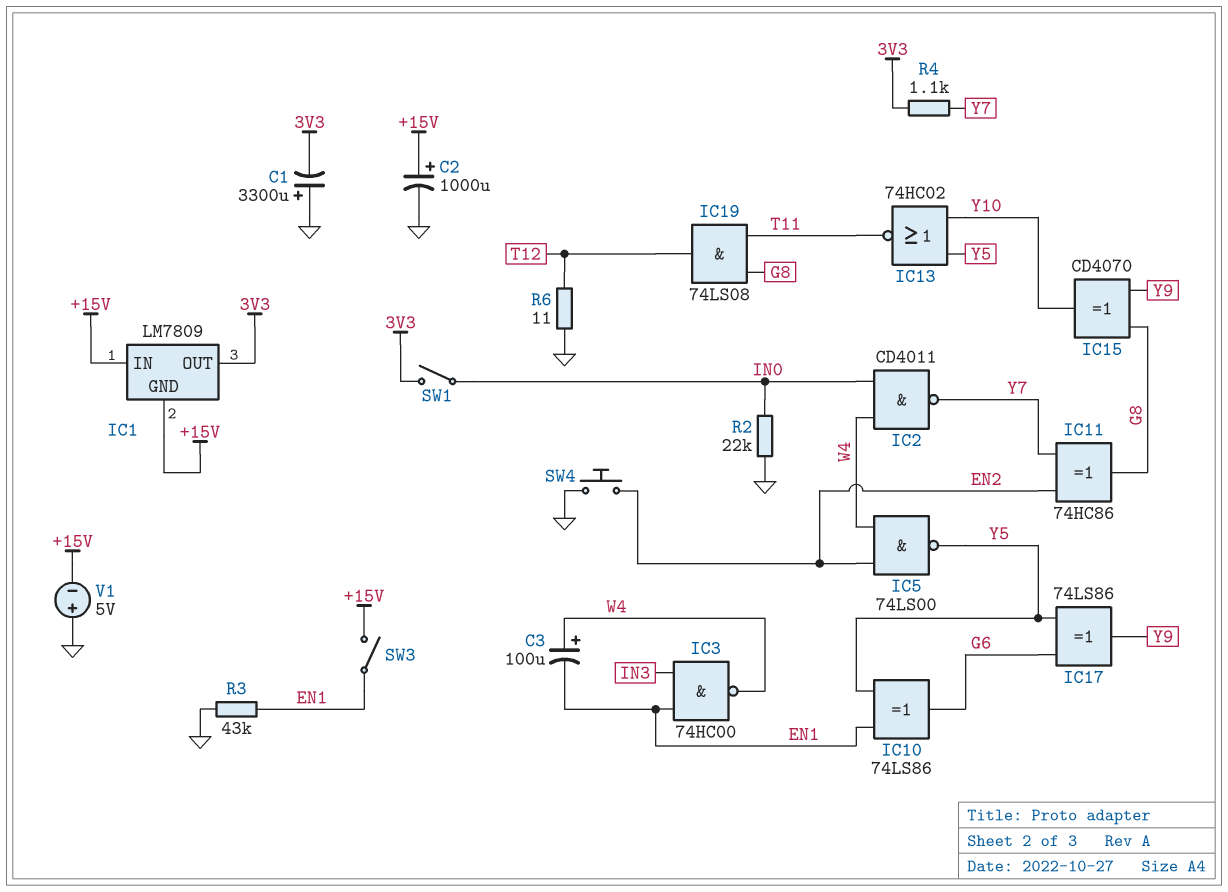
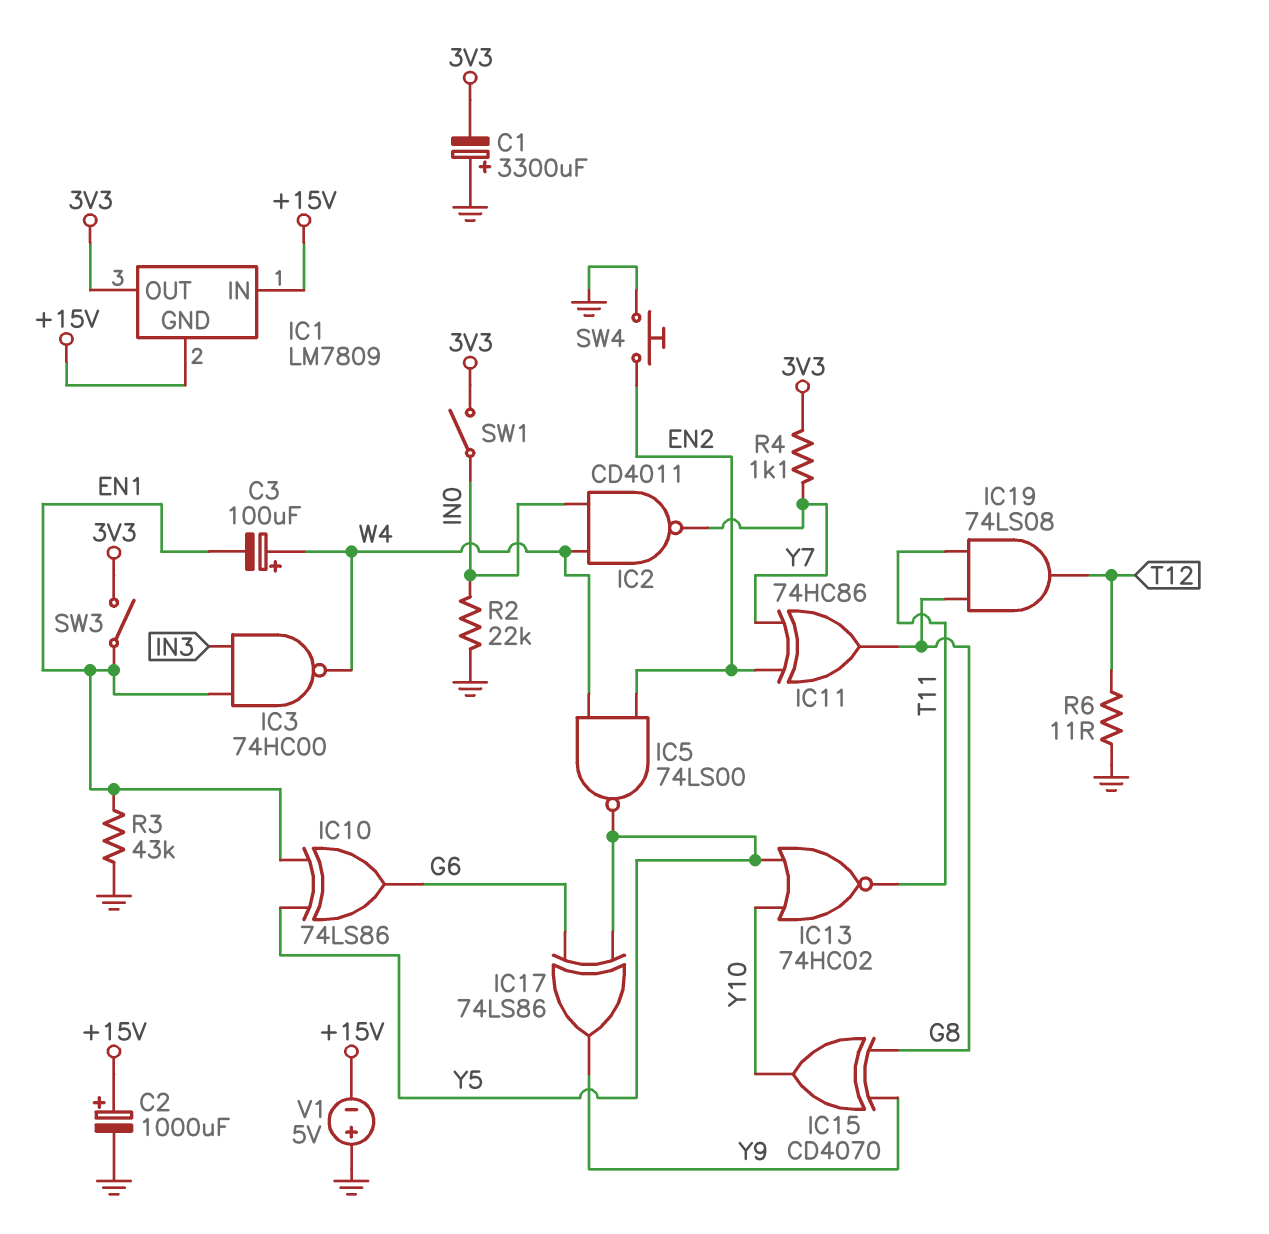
SW3: switch (+15V, EN1) -> switch (3V3, EN1)

